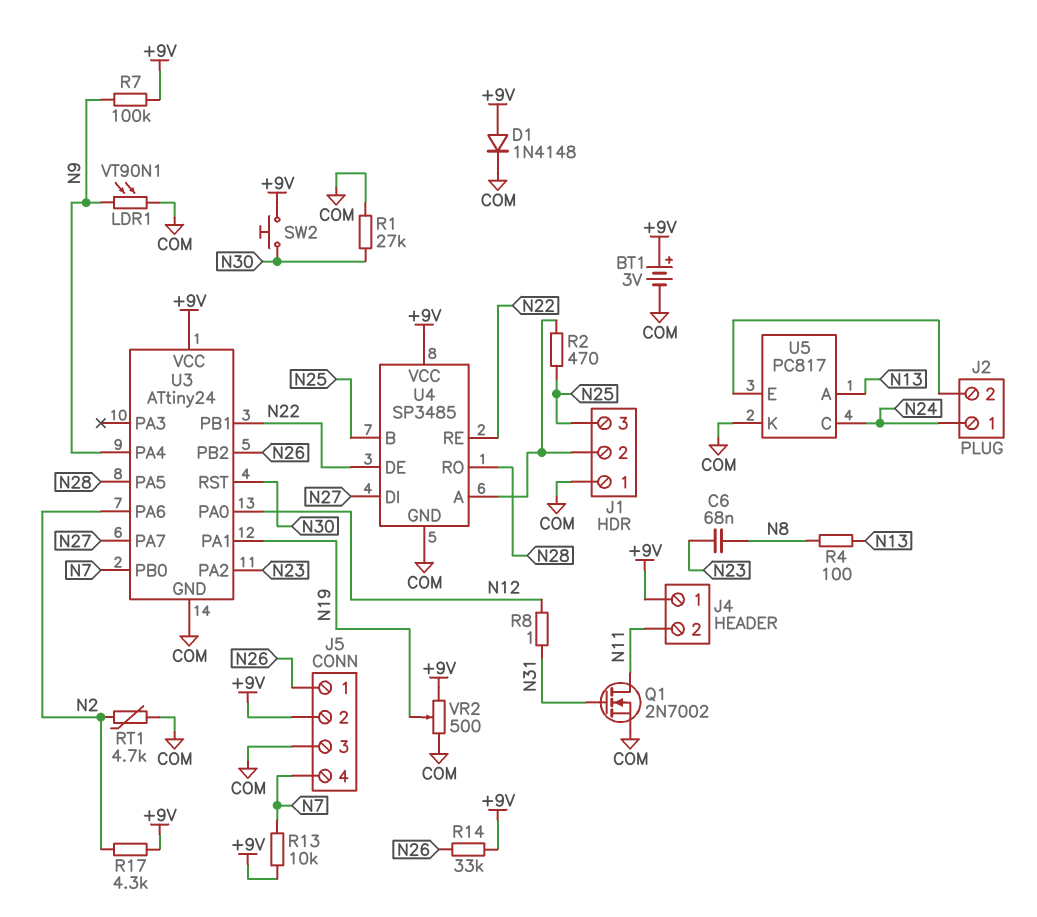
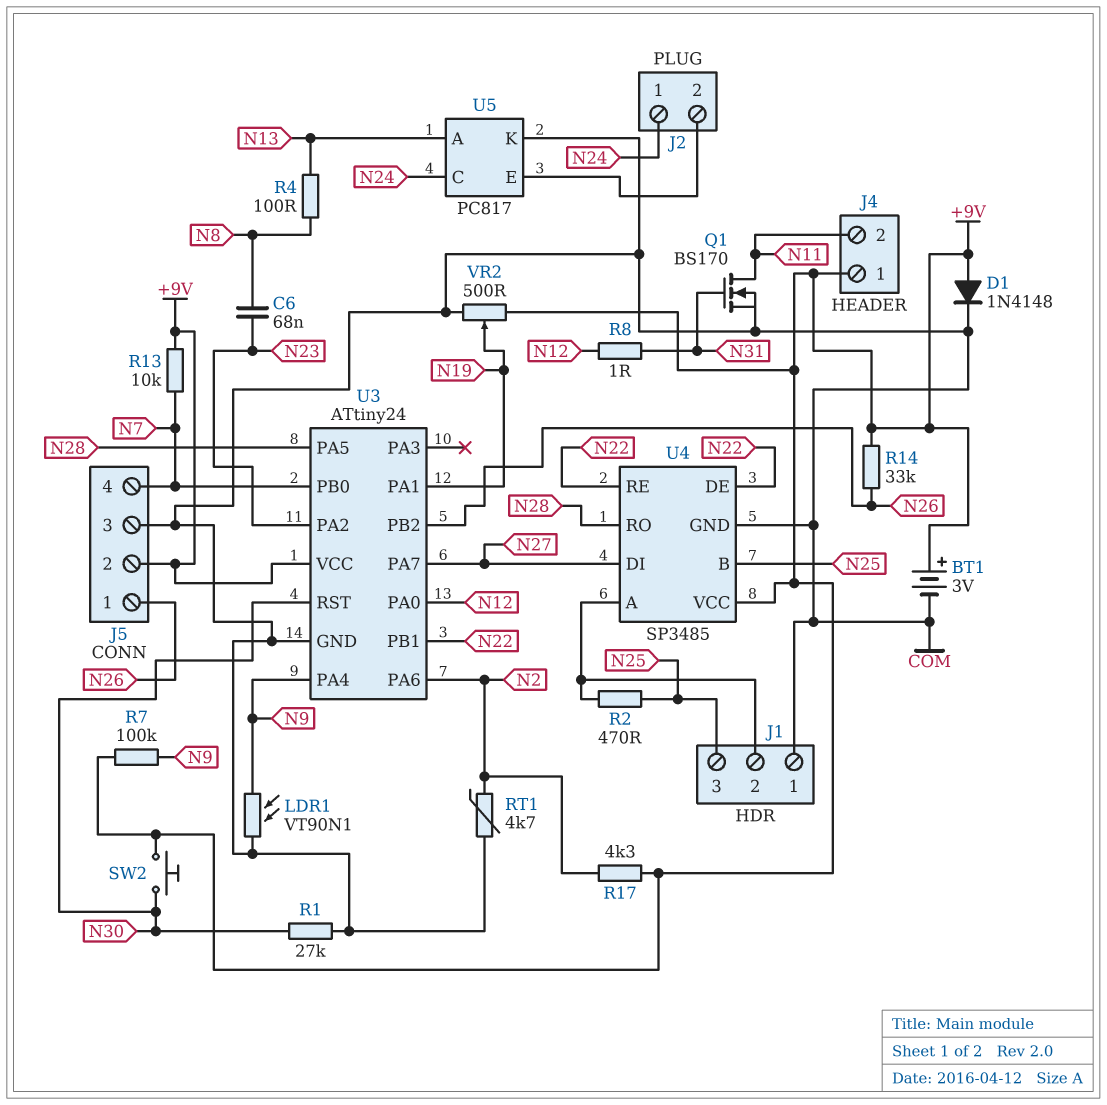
Q1: NMOS 2N7002 (G N31, D N11, S COM) -> NMOS BS170 (G N31, D N11, S COM)

